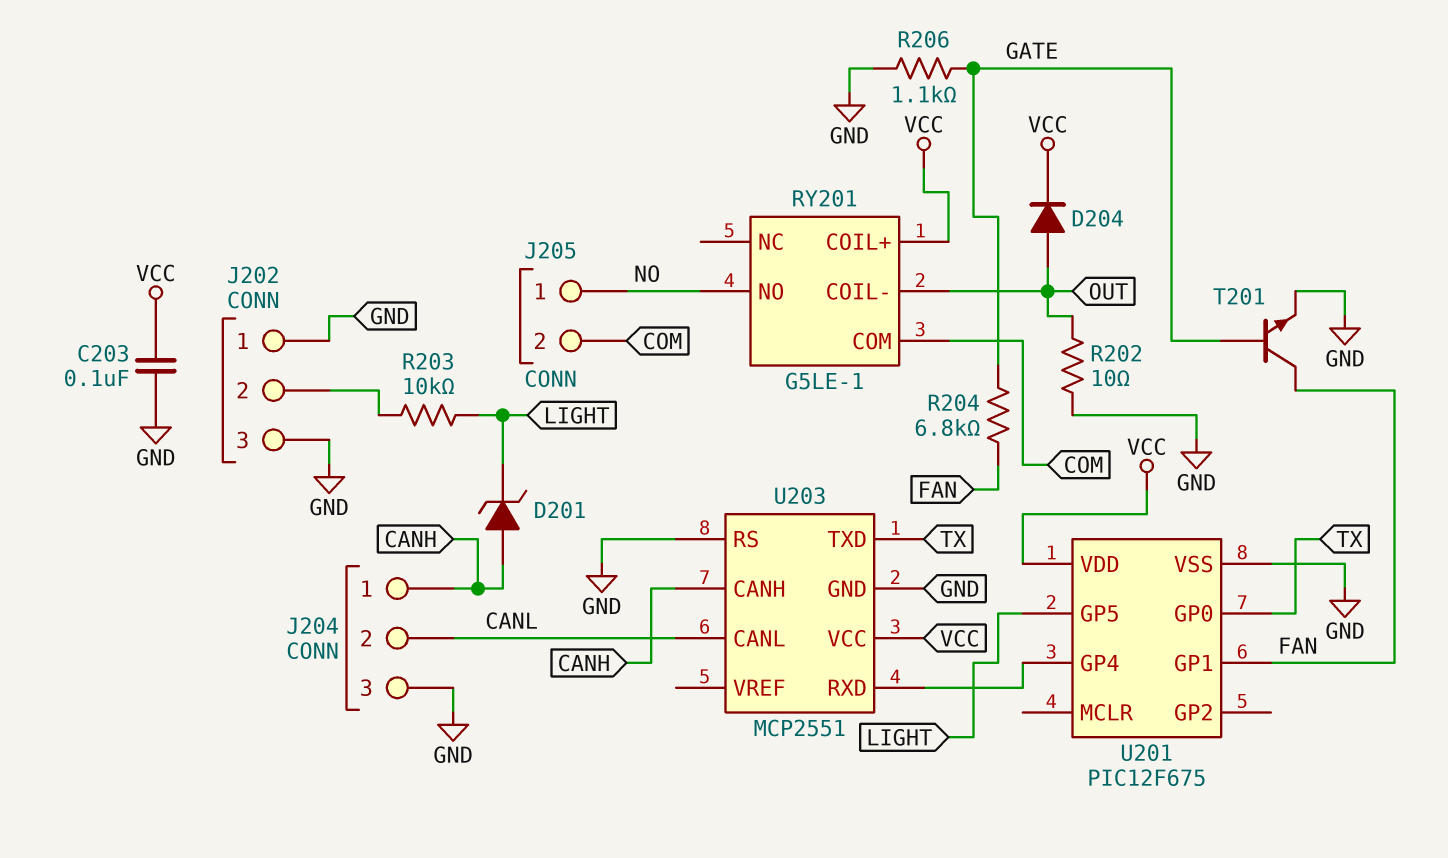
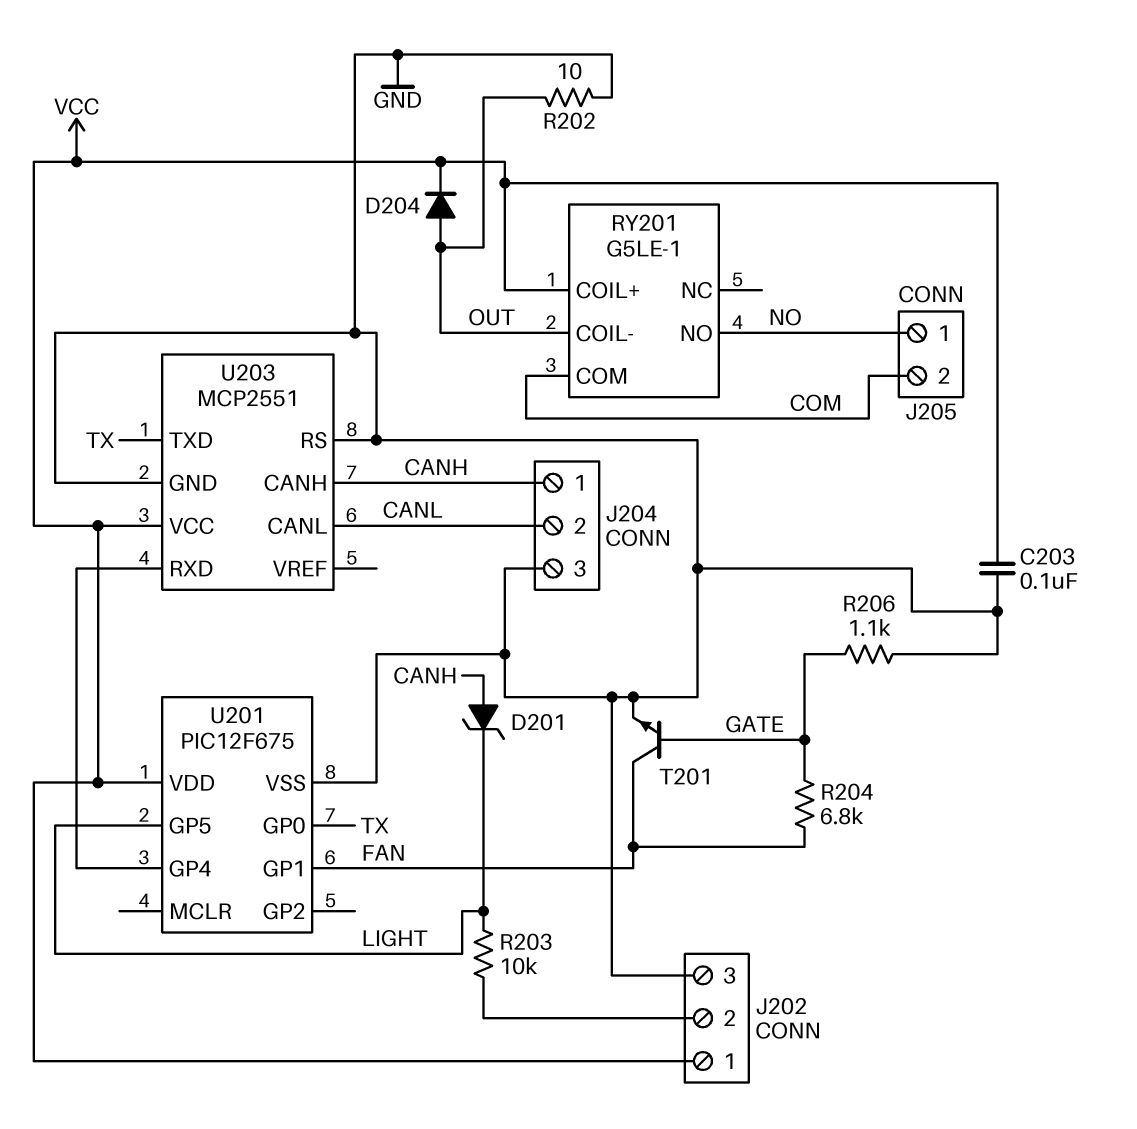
J202 pin 1: GND -> VCC

